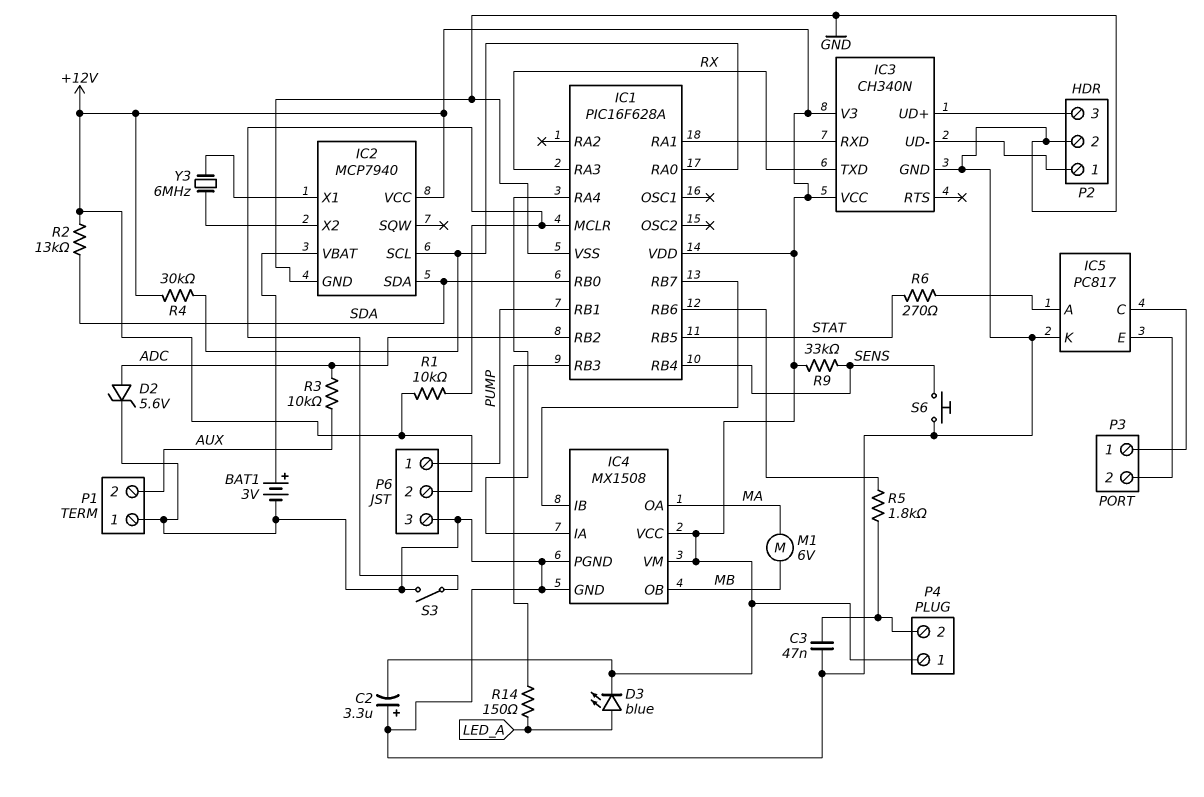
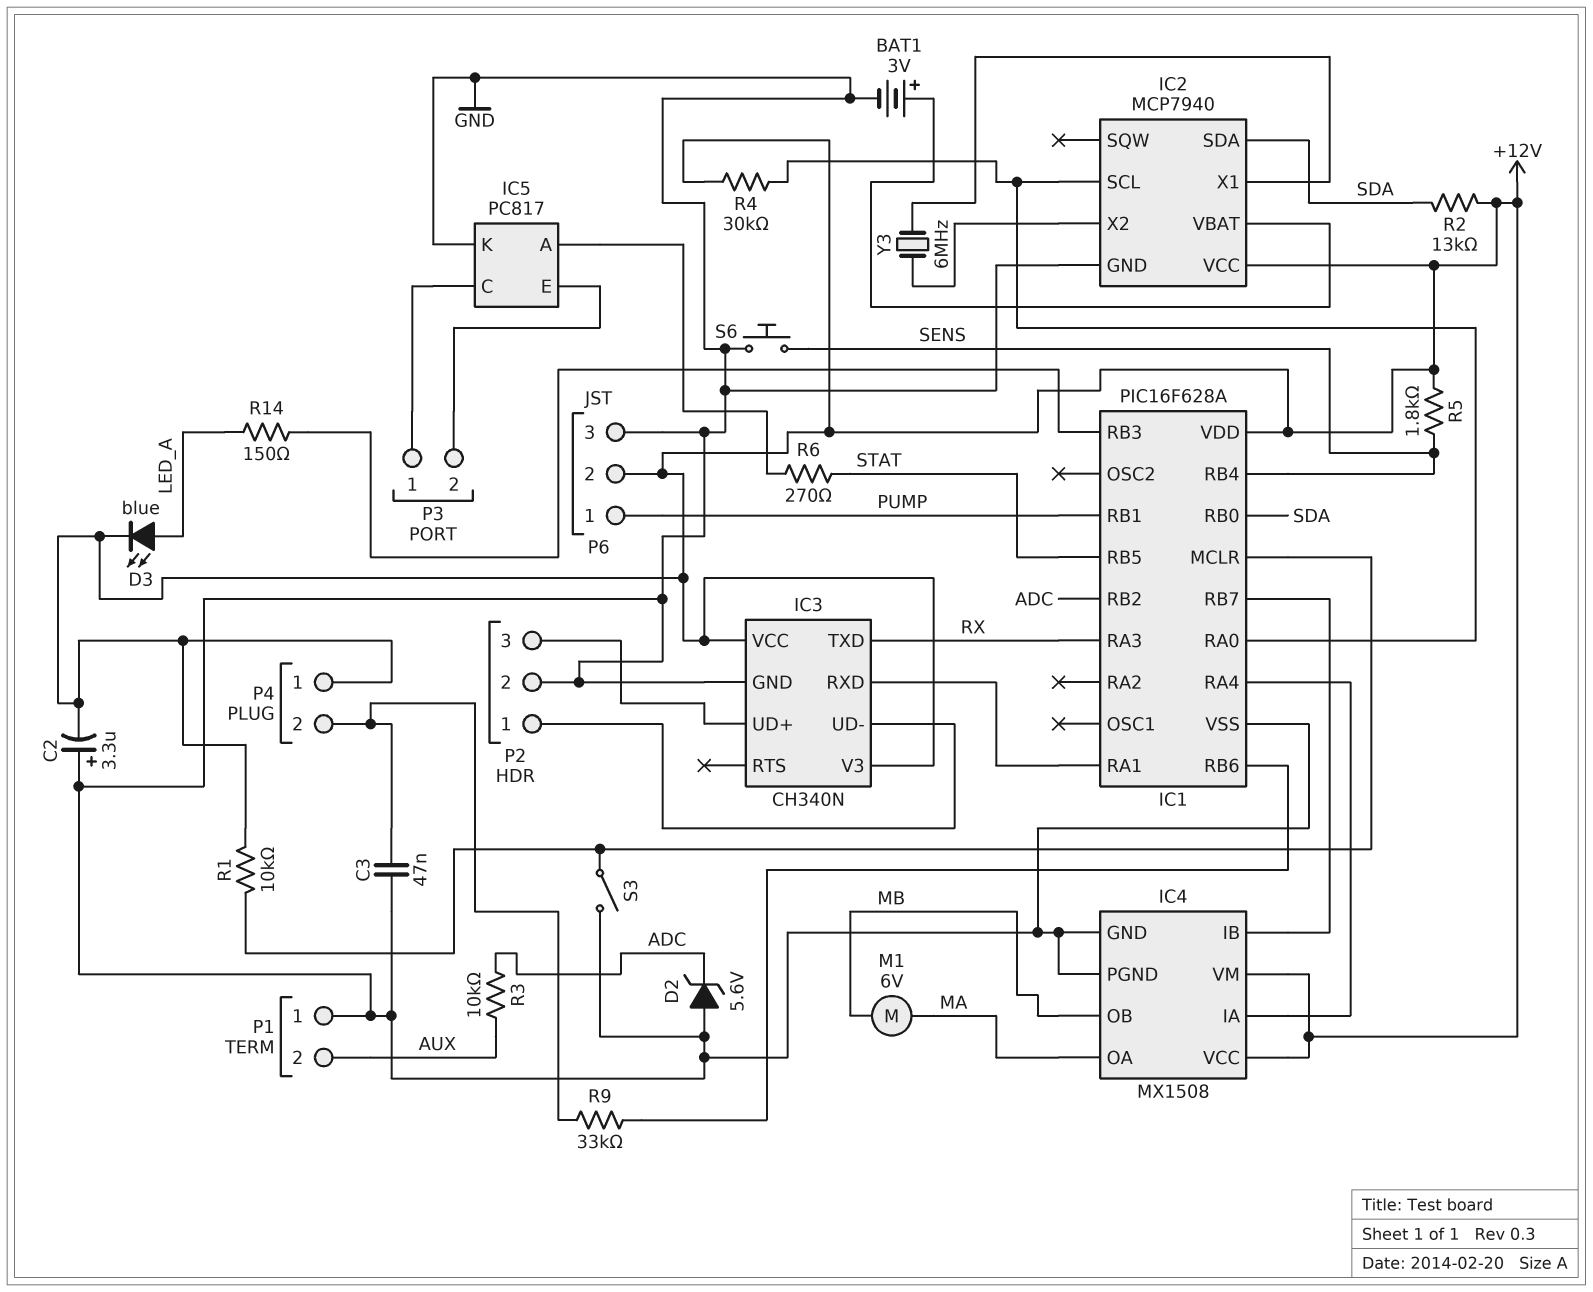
D2: zener 5.6V (A ADC, K GND) -> zener 5.6V (A GND, K ADC)
R5: 1.8k (IC1/RB6, P4/2) -> 1.8k (+12V, SENS)
R9: 33k (+12V, SENS) -> 33k (IC1/RB6, P4/2)

